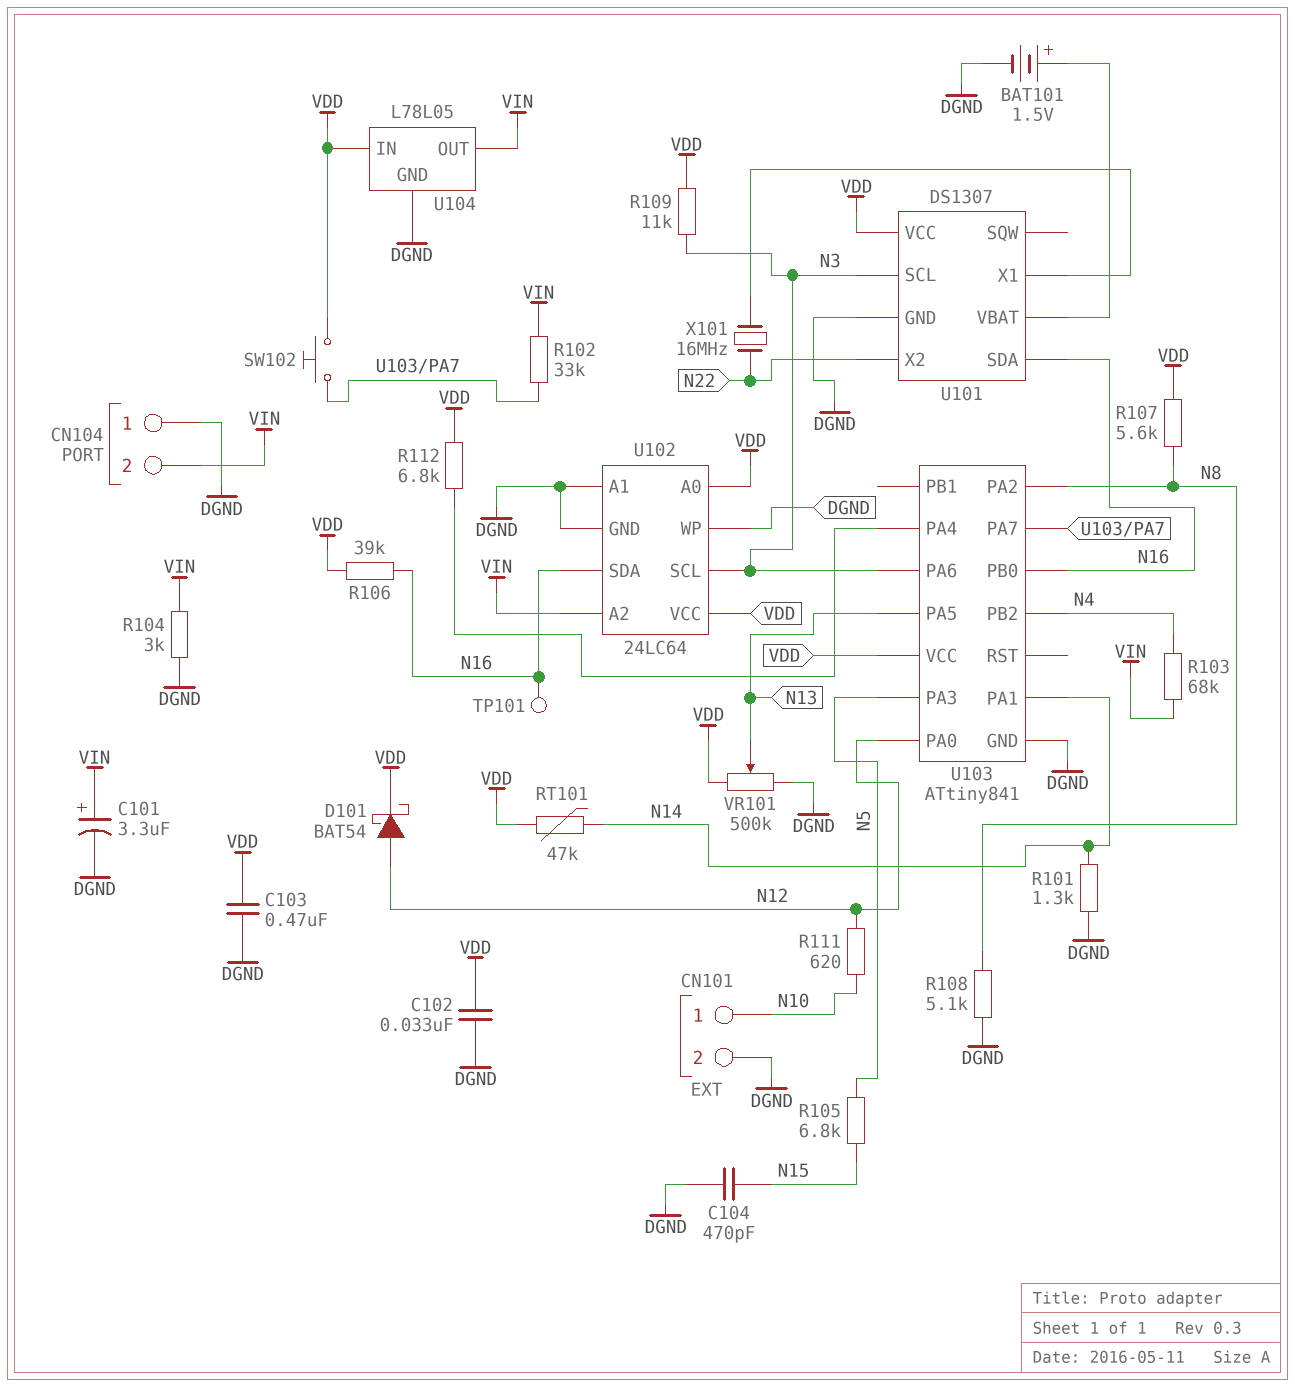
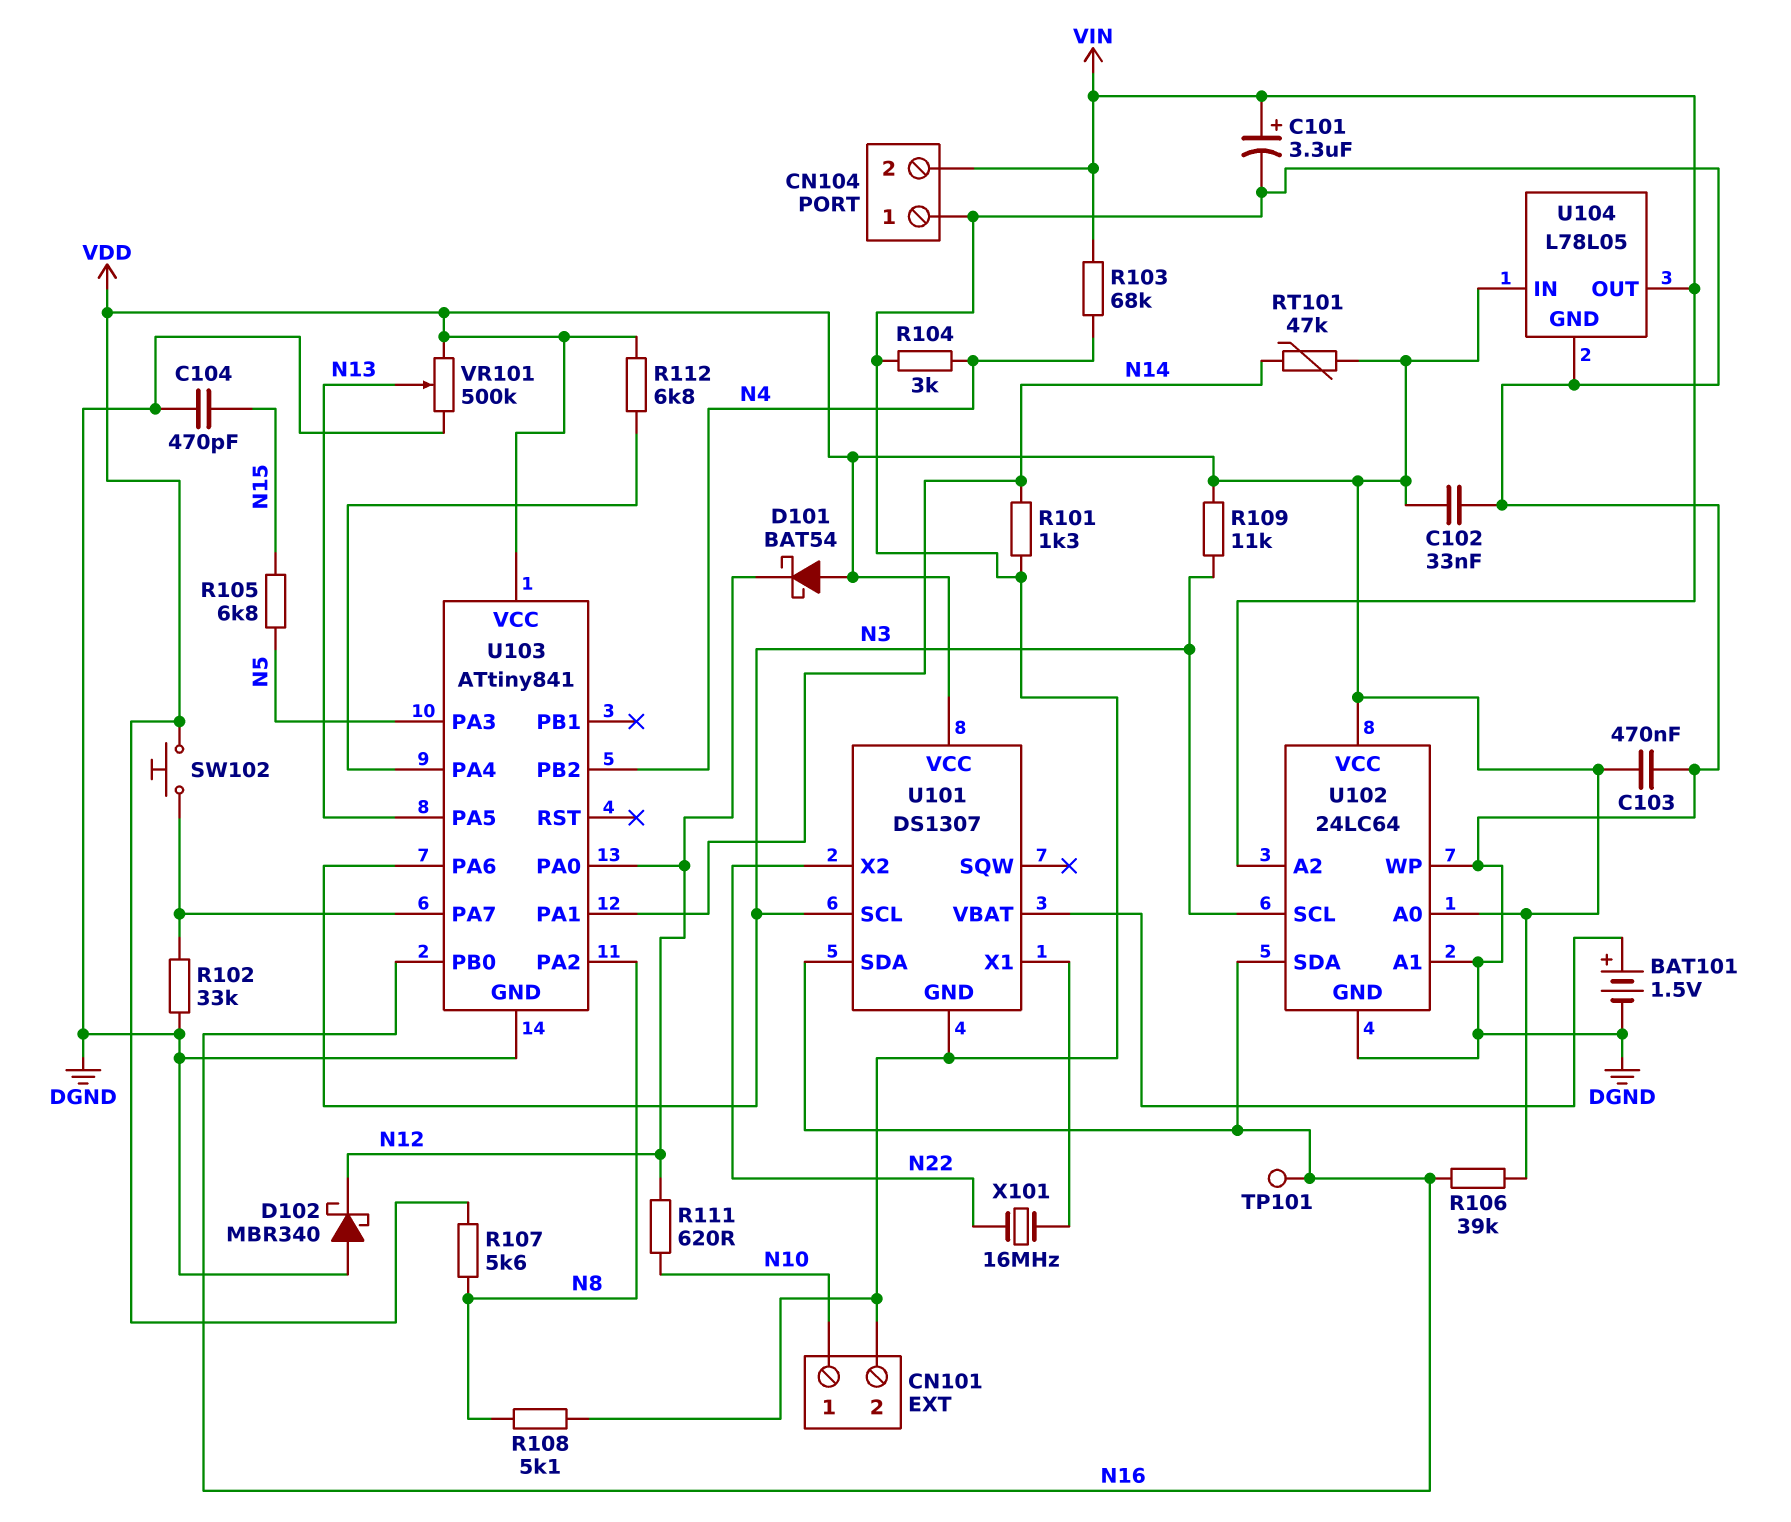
D101: schottky BAT54 (A N12, K VDD) -> schottky BAT54 (A VDD, K N12)
D102: none -> schottky MBR340 (A DGND, K N12)
R102: 33k (U103/PA7, VIN) -> 33k (DGND, U103/PA7)
R104: 3k (DGND, VIN) -> 3k (DGND, N4)

